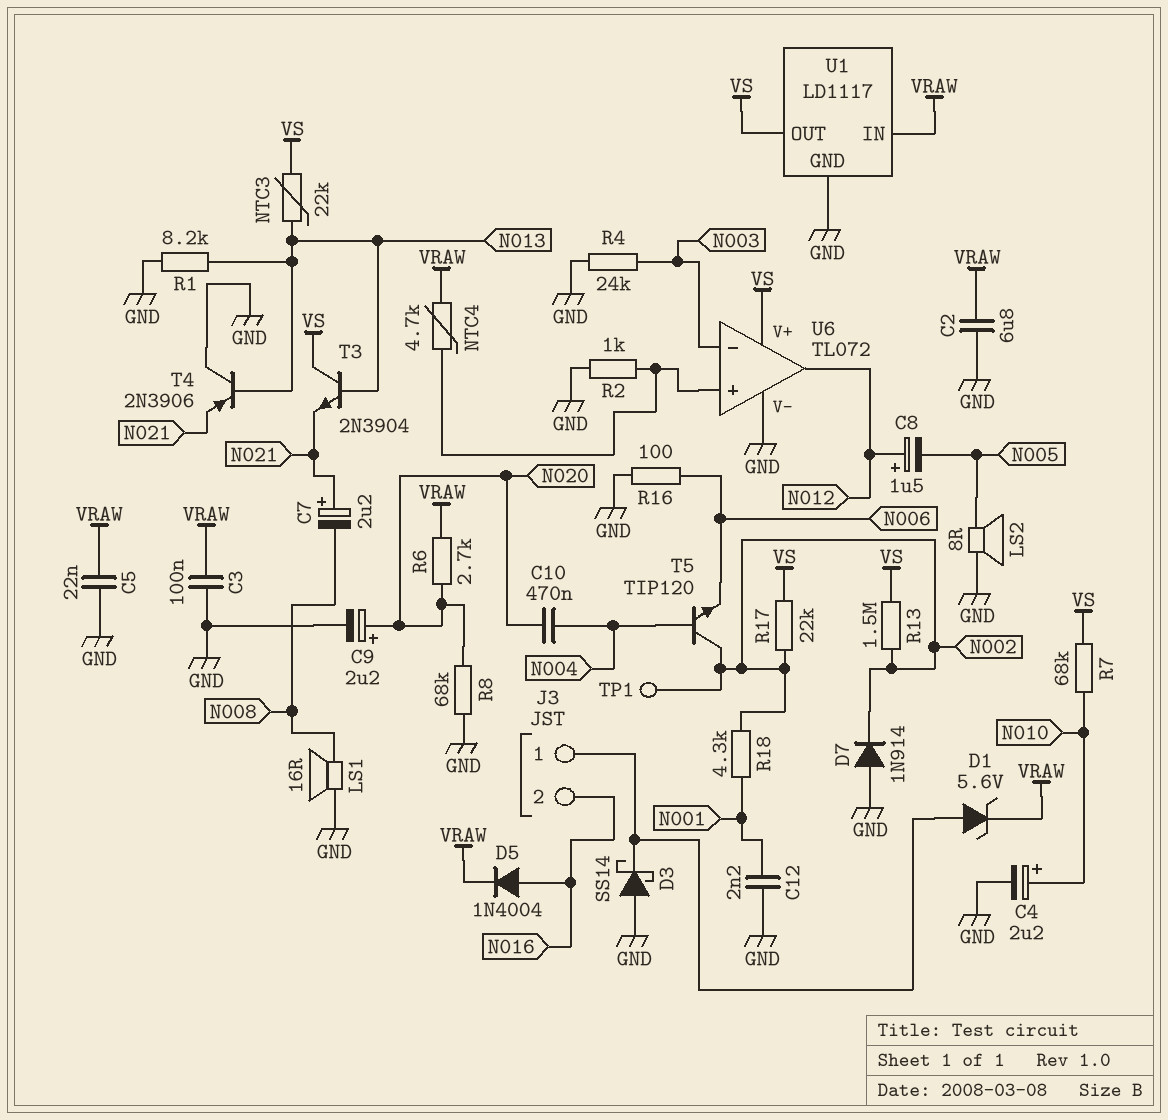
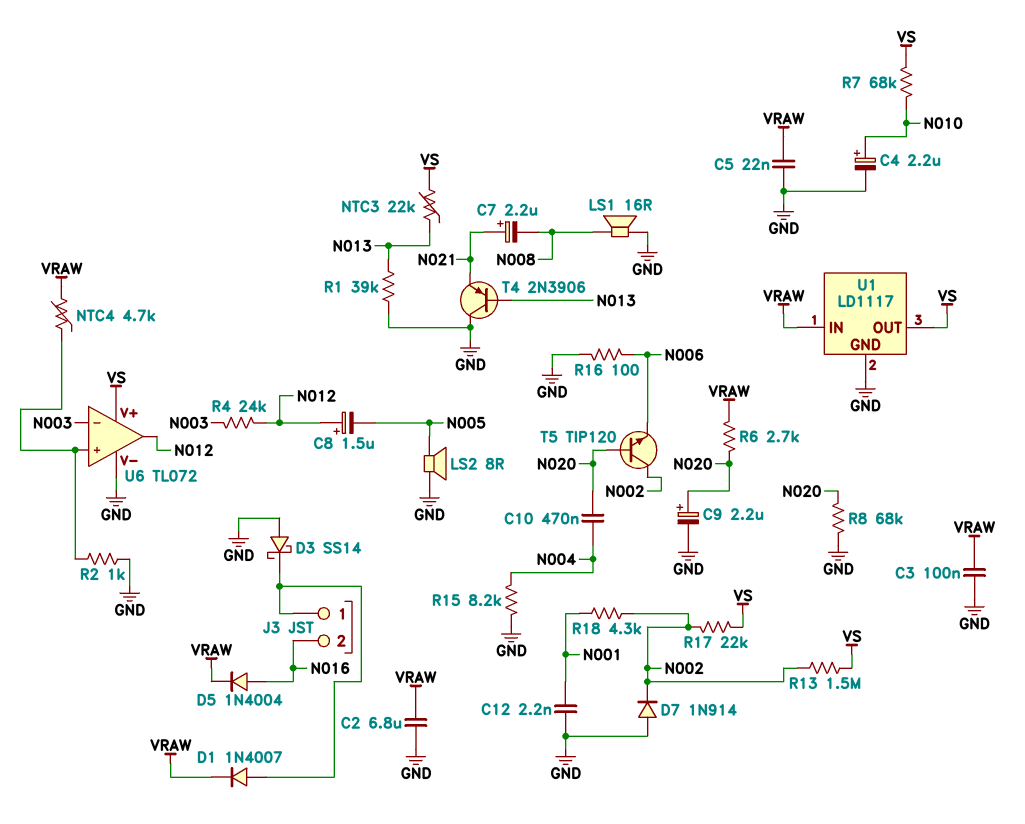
D1: zener 5.6V (A J3/1, K VRAW) -> diode 1N4007 (A J3/1, K VRAW)
R1: 8.2k (GND, N013) -> 39k (GND, N013)
R4: 24k (GND, N003) -> 24k (N003, N012)
R15: none -> 8.2k (GND, N004)
T3: NPN 2N3904 (B N013, C VS, E N021) -> none
T5: NPN TIP120 (B N004, C N002, E N006) -> NPN TIP120 (B N020, C N002, E N006)
TP1: test point (N002) -> none

